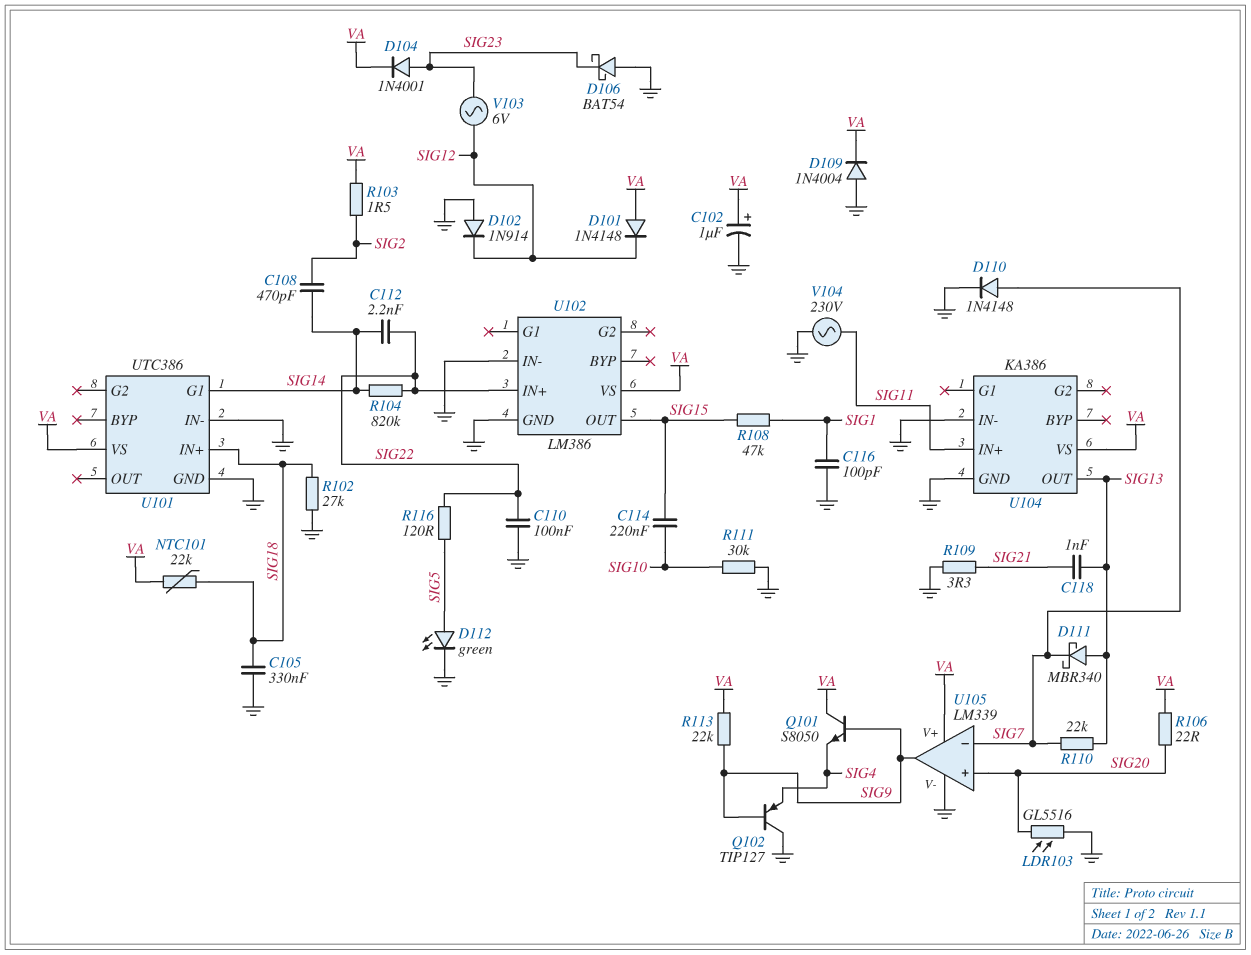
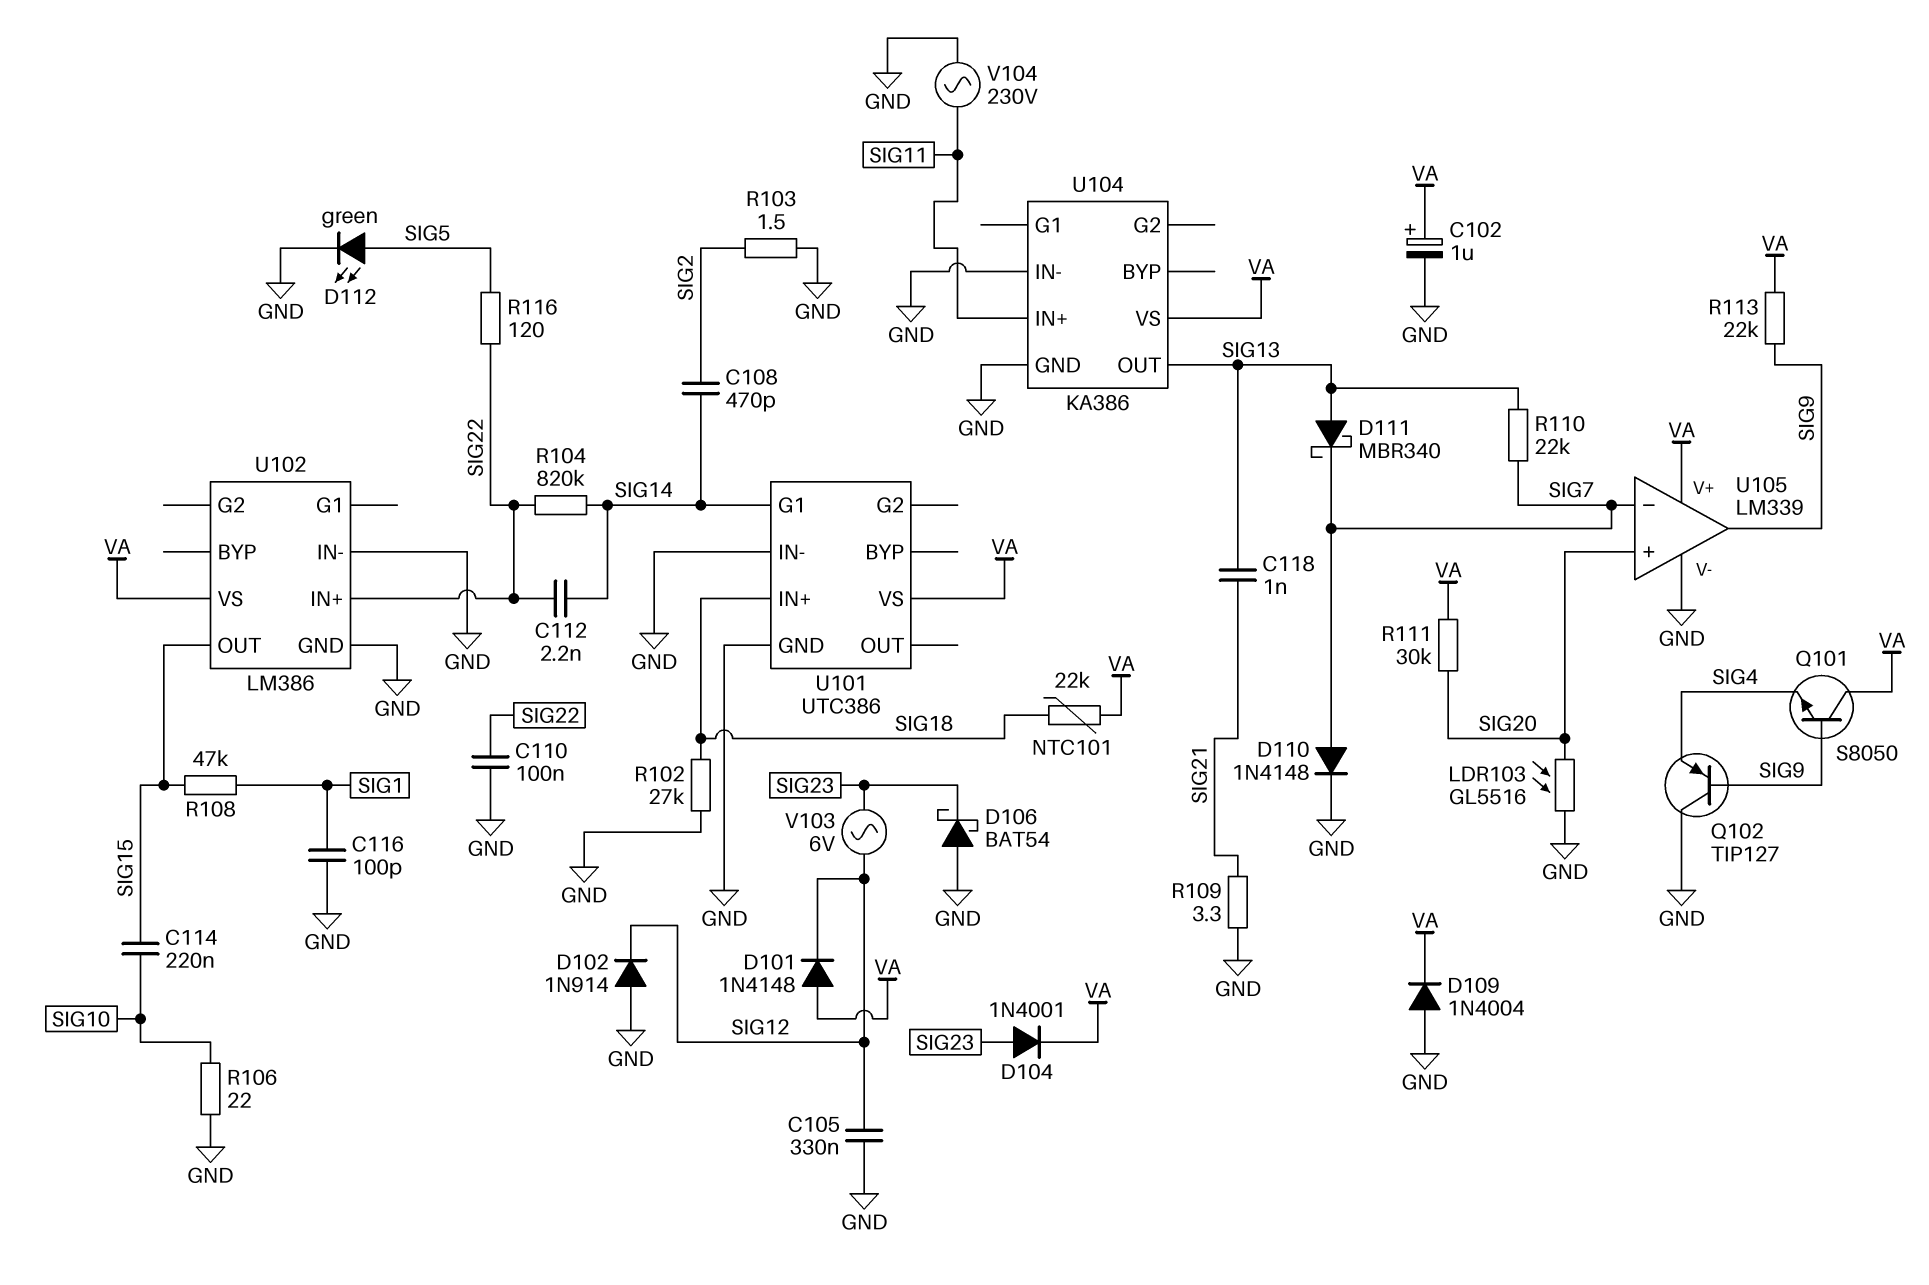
C105: 330nF (GND, SIG18) -> 330nF (GND, SIG12)
R103: 1.5 (SIG2, VA) -> 1.5 (GND, SIG2)
R106: 22 (SIG20, VA) -> 22 (GND, SIG10)
R111: 30k (GND, SIG10) -> 30k (SIG20, VA)

